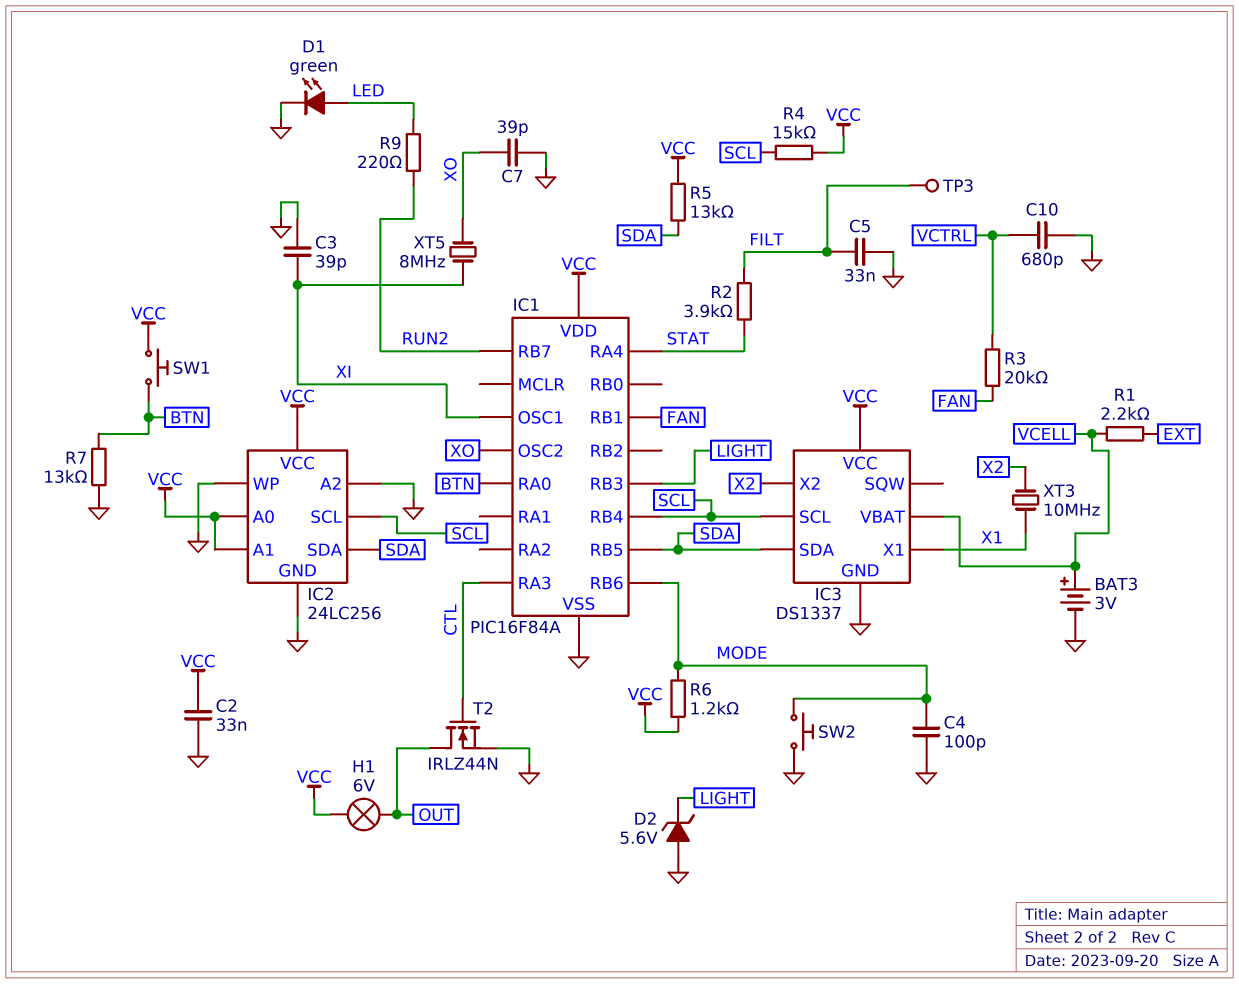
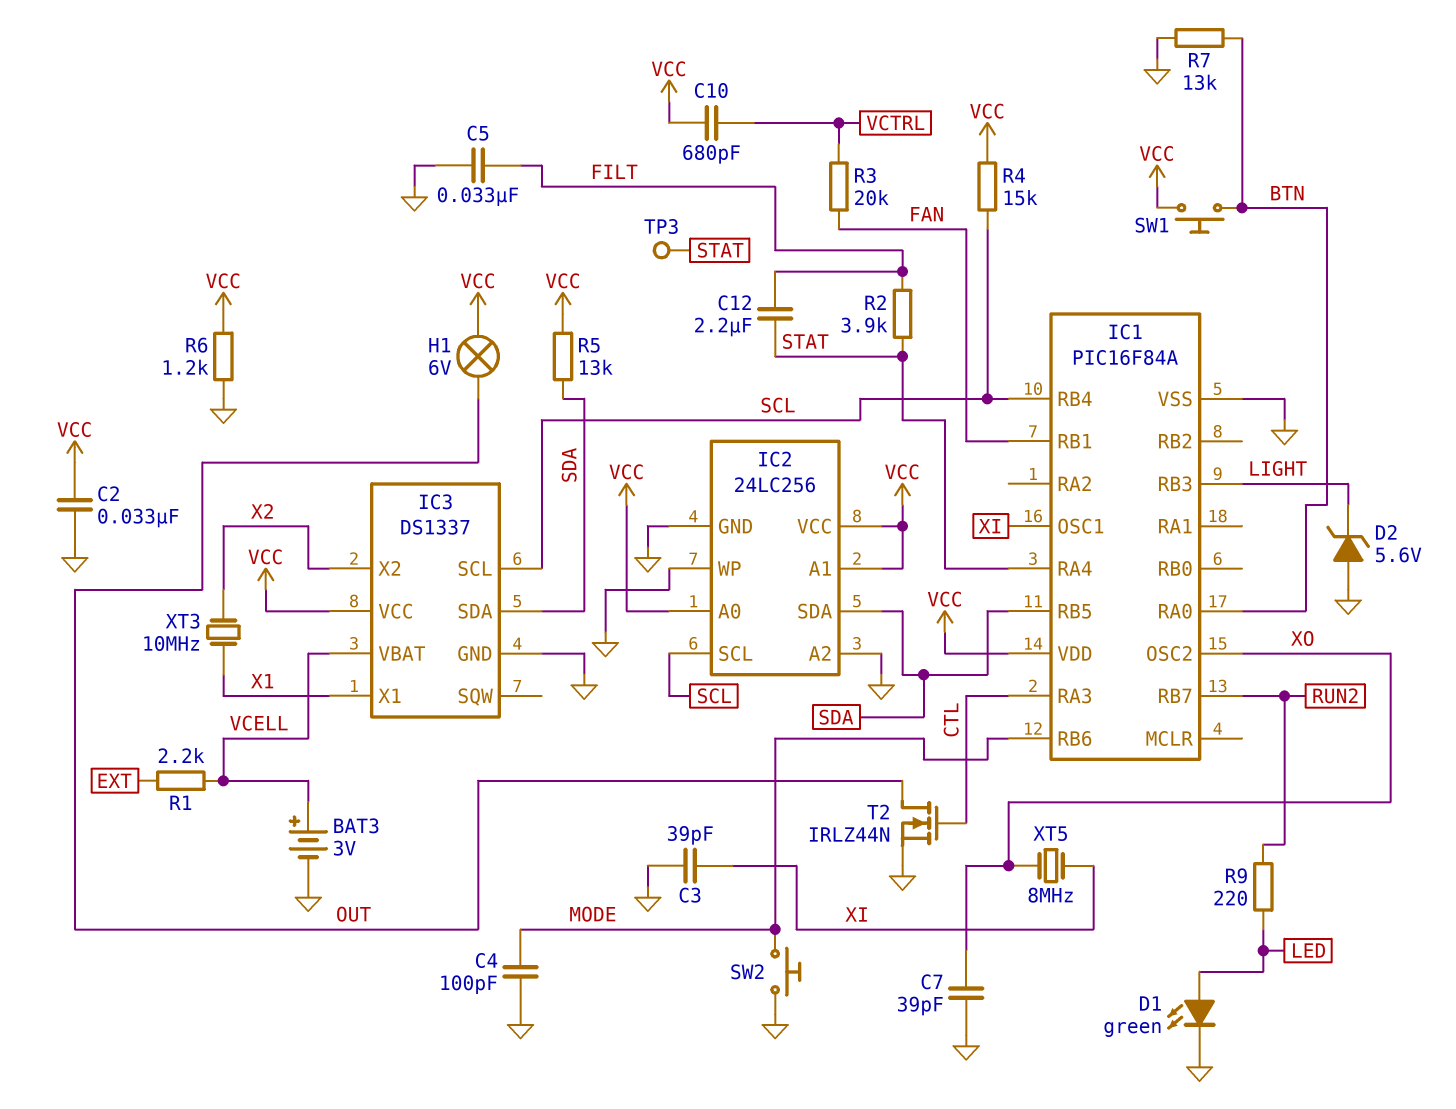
C10: 680pF (GND, VCTRL) -> 680pF (VCC, VCTRL)
C12: none -> 2.2uF (FILT, STAT)
R6: 1.2k (MODE, VCC) -> 1.2k (GND, VCC)
TP3: test point (FILT) -> test point (STAT)

